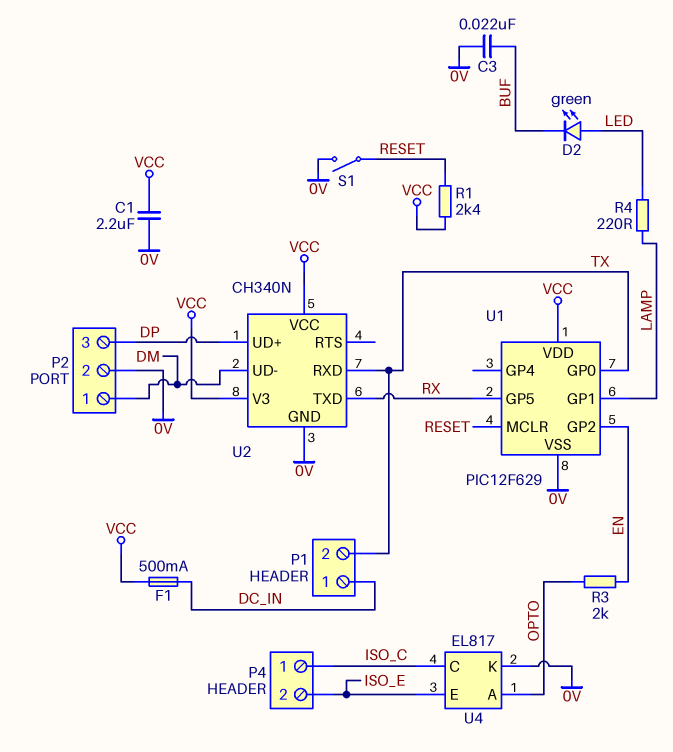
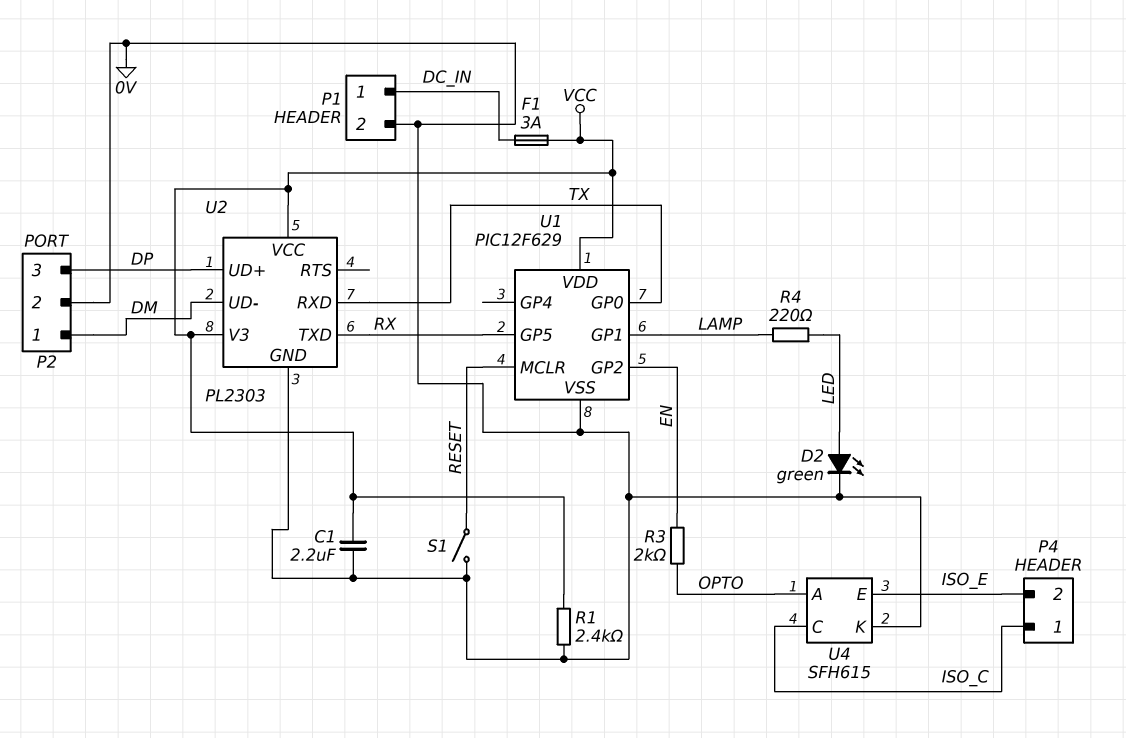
C3: 22nF (0V, BUF) -> none
D2: LED green (A LED, K BUF) -> LED green (A LED, K 0V)
F1: 500mA (DC_IN, VCC) -> 3A (DC_IN, VCC)
P1 pin 2: TX -> 0V
R1: 2.4k (RESET, VCC) -> 2.4k (0V, VCC)
U2: CH340N -> PL2303
U4: EL817 -> SFH615

